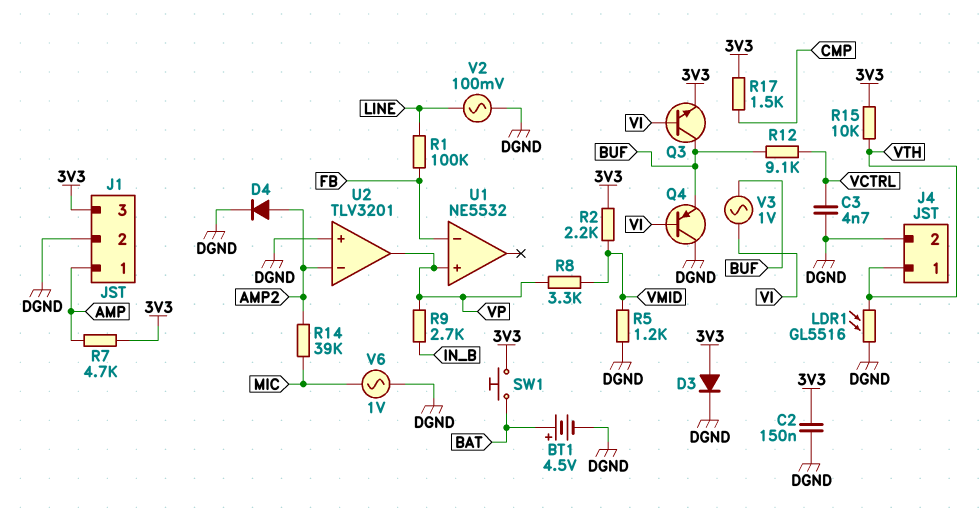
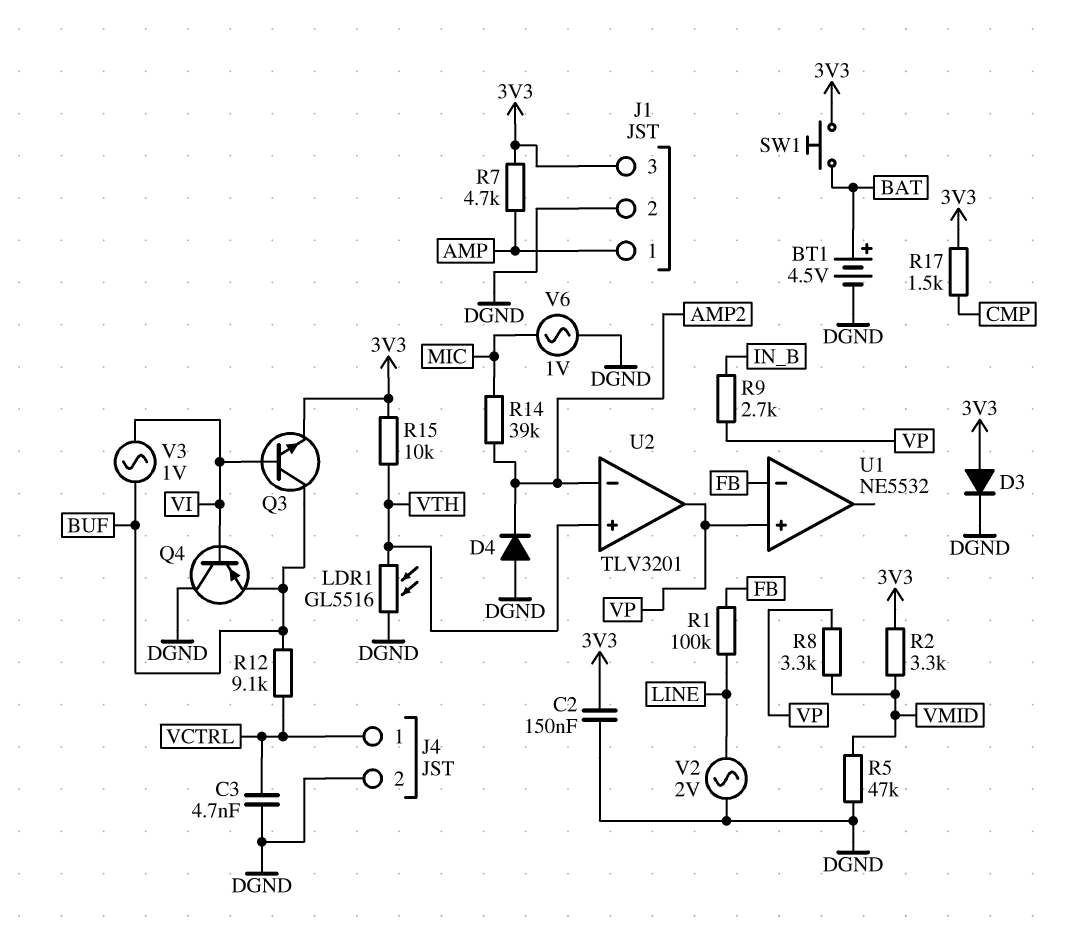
D4: diode (A AMP2, K DGND) -> diode (A DGND, K AMP2)
J4 pin 1: VTH -> VCTRL
R2: 2.2k (3V3, VMID) -> 3.3k (3V3, VMID)
R5: 1.2k (DGND, VMID) -> 47k (DGND, VMID)
U2 pin in+: DGND -> VTH
V2: AC 100mV (DGND, LINE) -> AC 2V (DGND, LINE)

